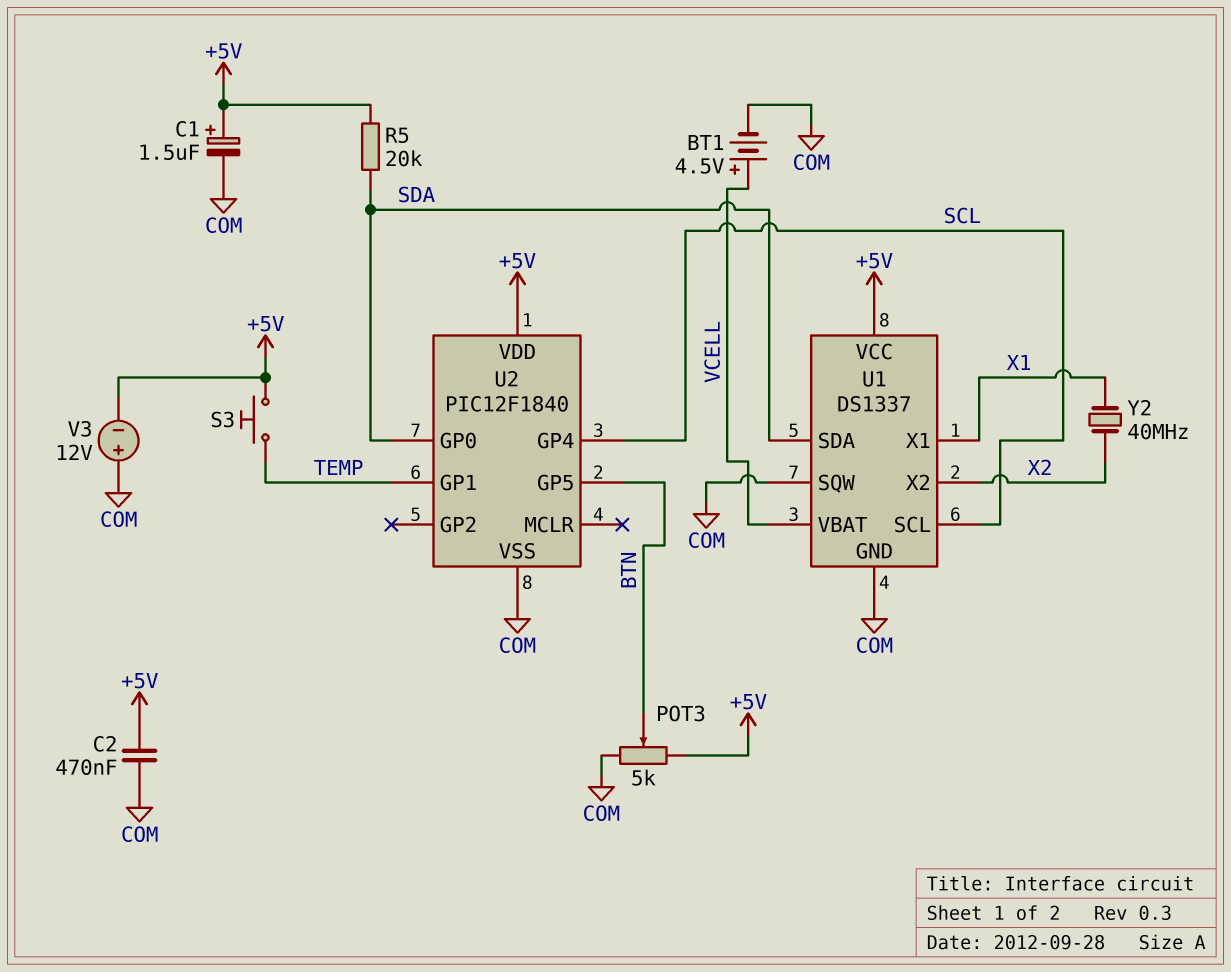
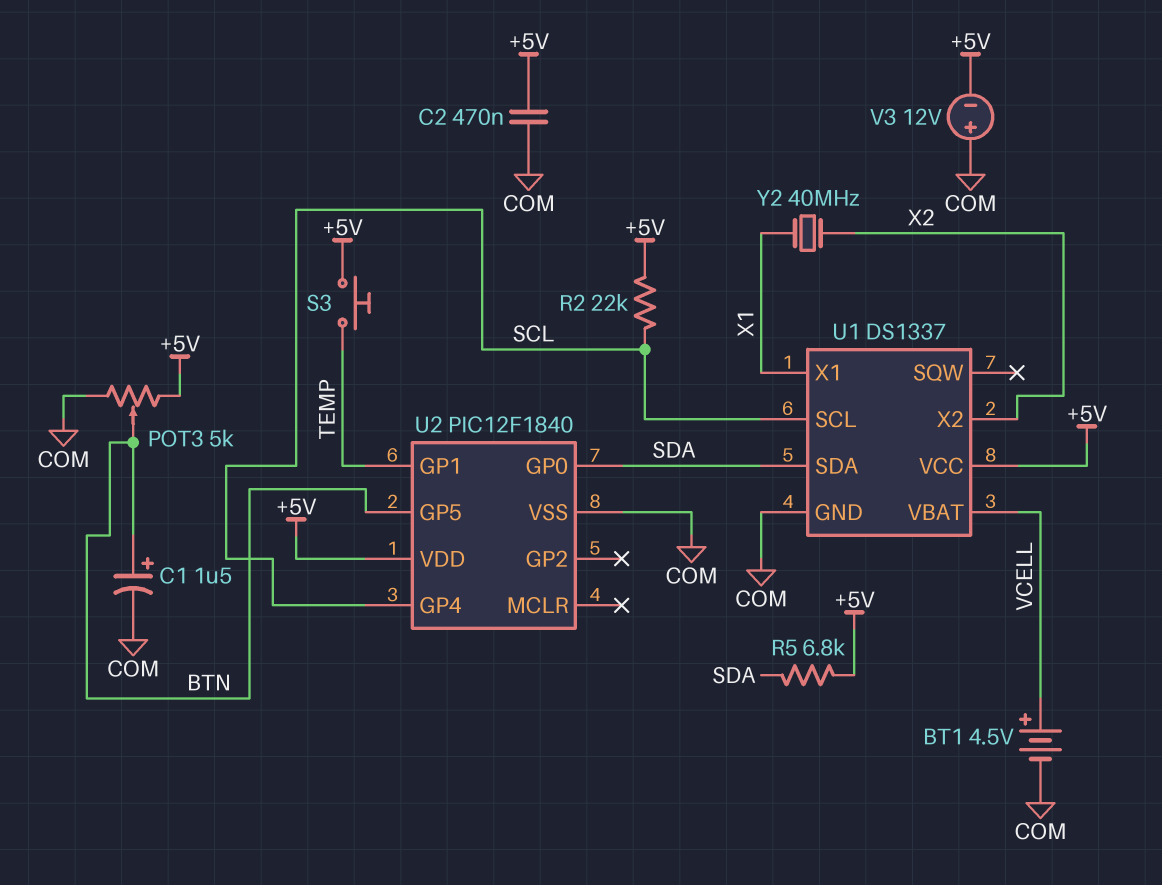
C1: 1.5uF (plus +5V, minus COM) -> 1.5uF (plus BTN, minus COM)
R2: none -> 22k (+5V, SCL)
R5: 20k (+5V, SDA) -> 6.8k (+5V, SDA)
U1 pin SQW: COM -> none

